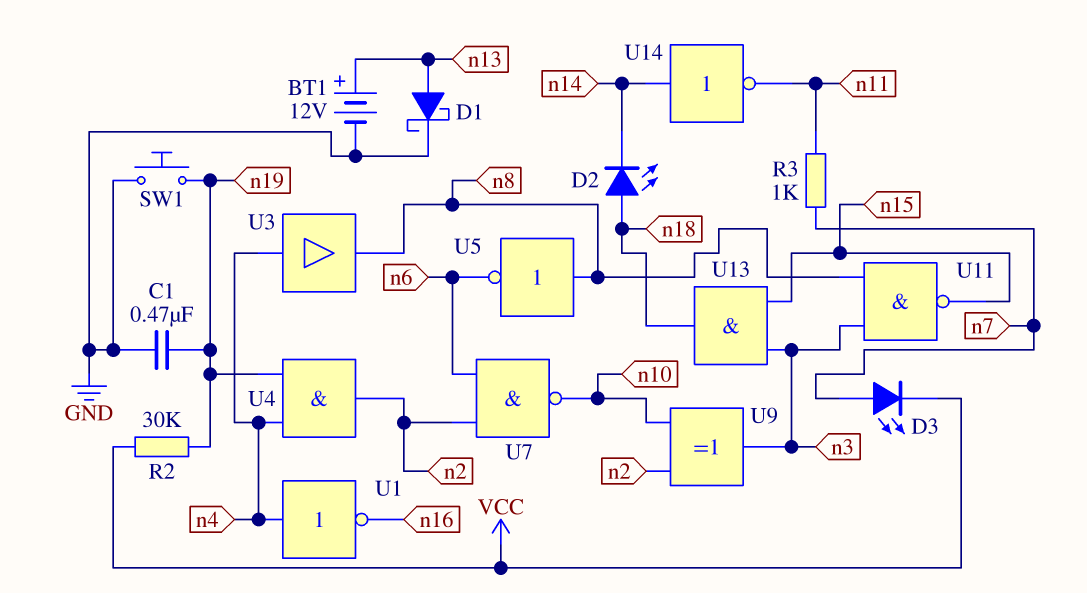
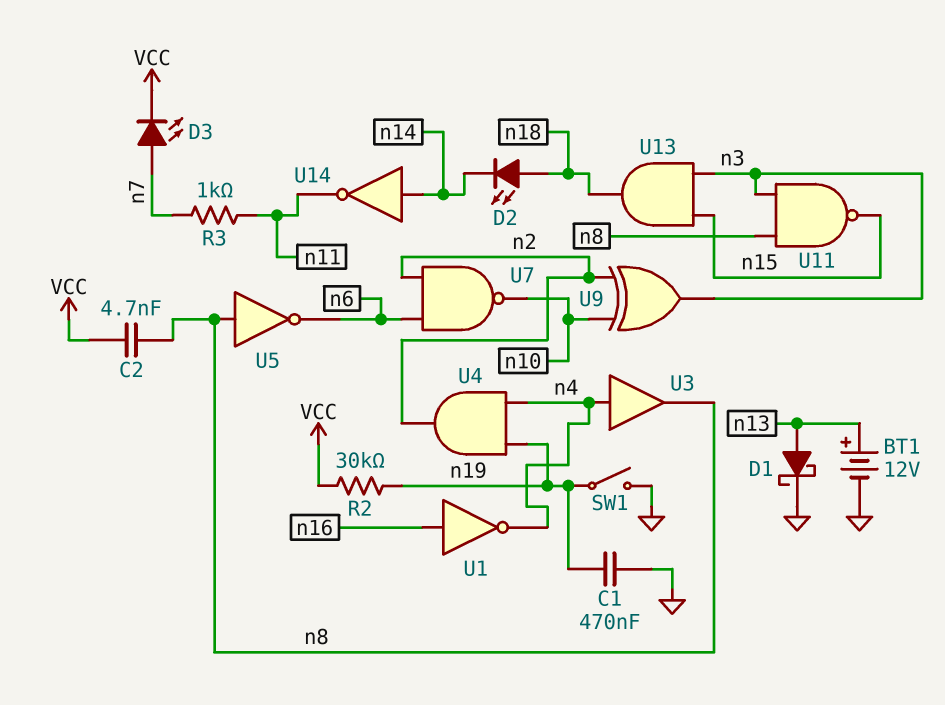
C2: none -> 4.7nF (VCC, n8)
SW1: button (GND, n19) -> switch (GND, n19)
U1: NOT (in n4, out n16) -> NOT (in n16, out n4)

